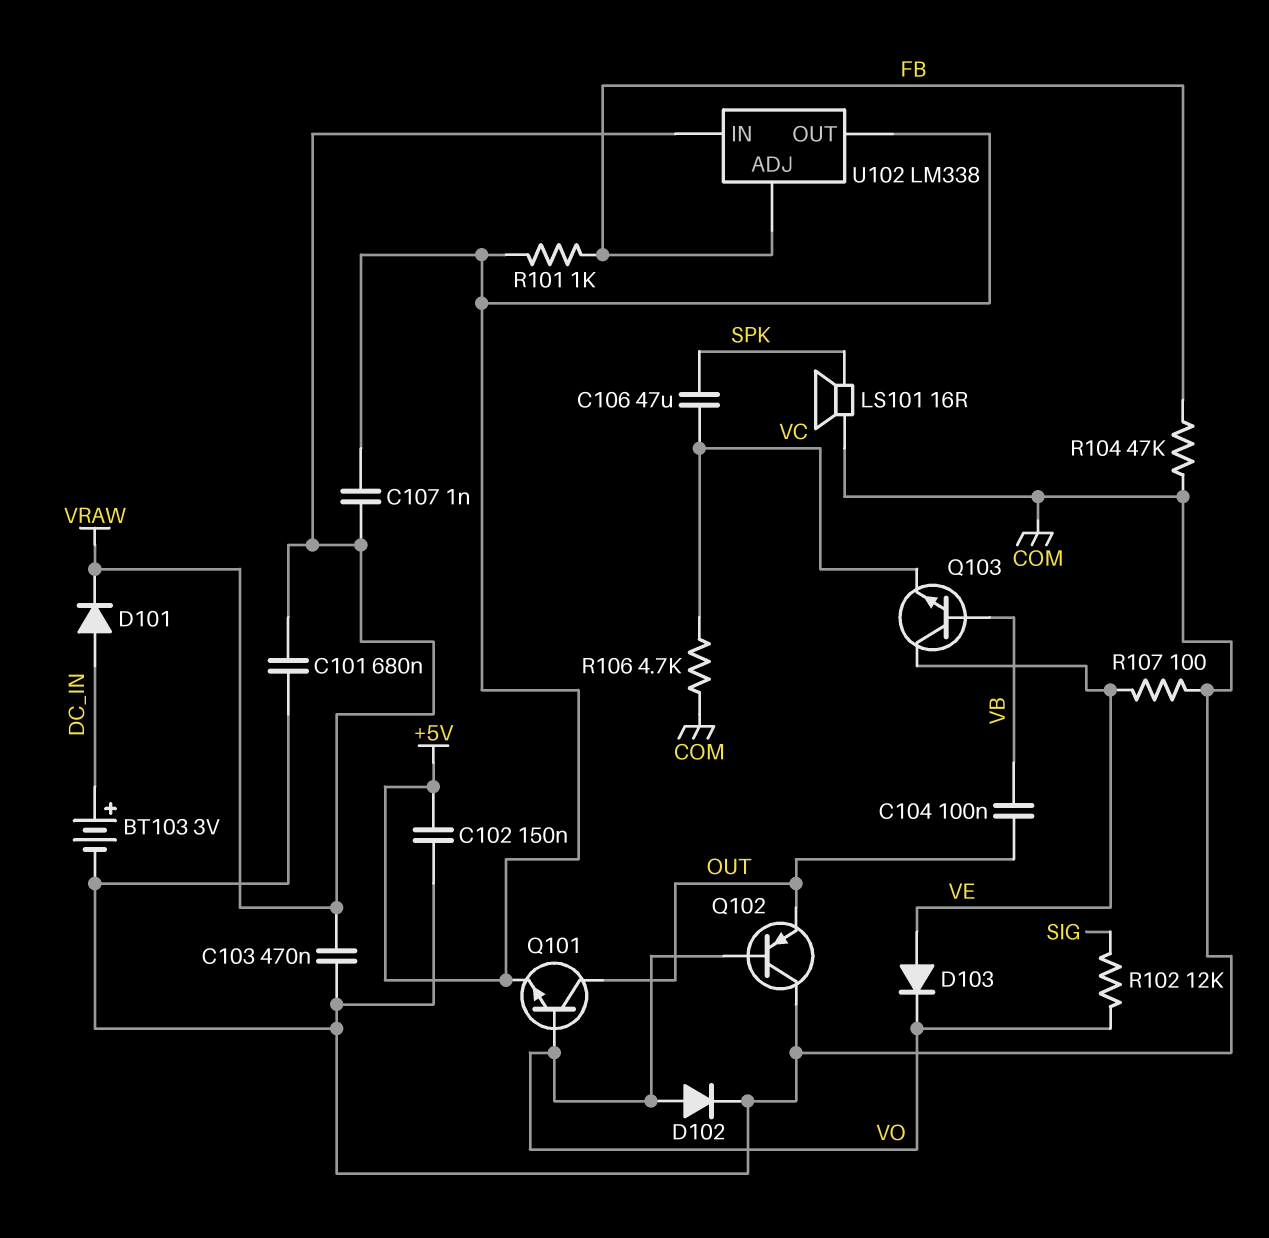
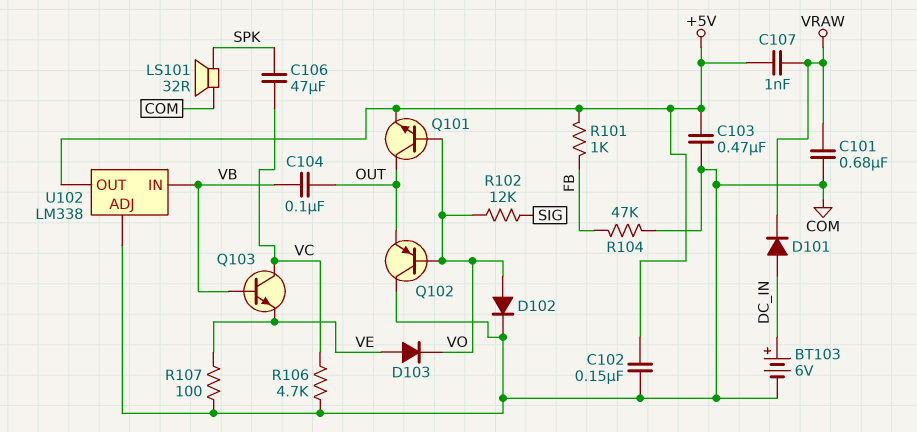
BT103: 3V (plus DC_IN, minus COM) -> 6V (plus DC_IN, minus COM)
C103: 470nF (COM, VRAW) -> 470nF (+5V, COM)
LS101: speaker 16R (COM, SPK) -> speaker 32R (COM, SPK)
Q103: NPN (B VB, C VE, E VC) -> NPN (B VB, C VC, E VE)
U102 pin ADJ: FB -> COM
U102 pin IN: VRAW -> VB

